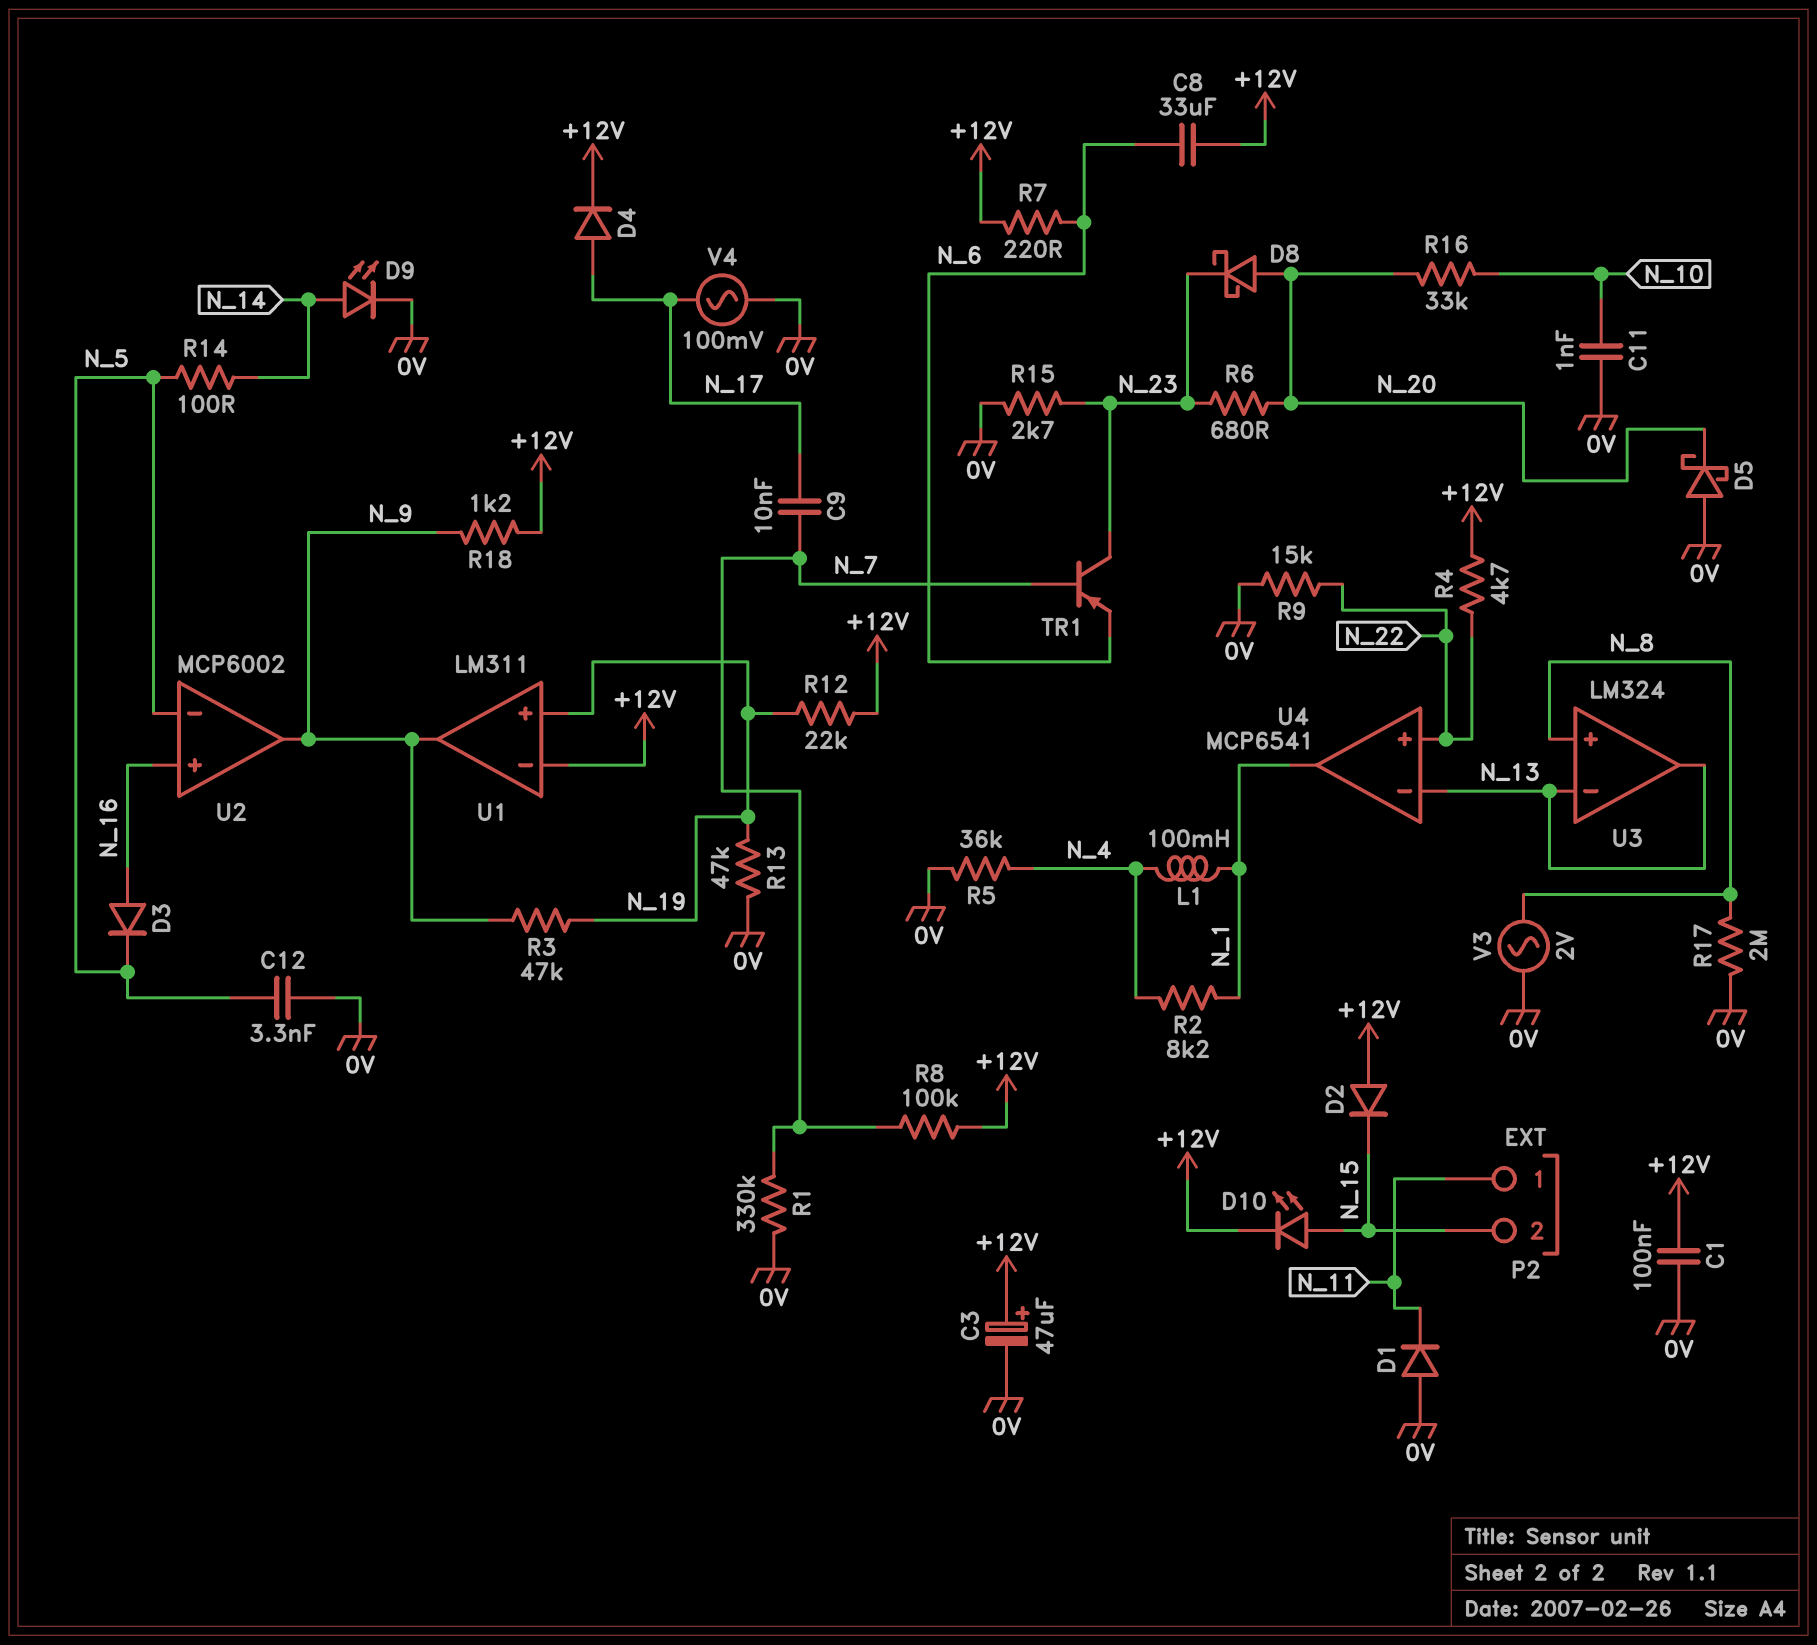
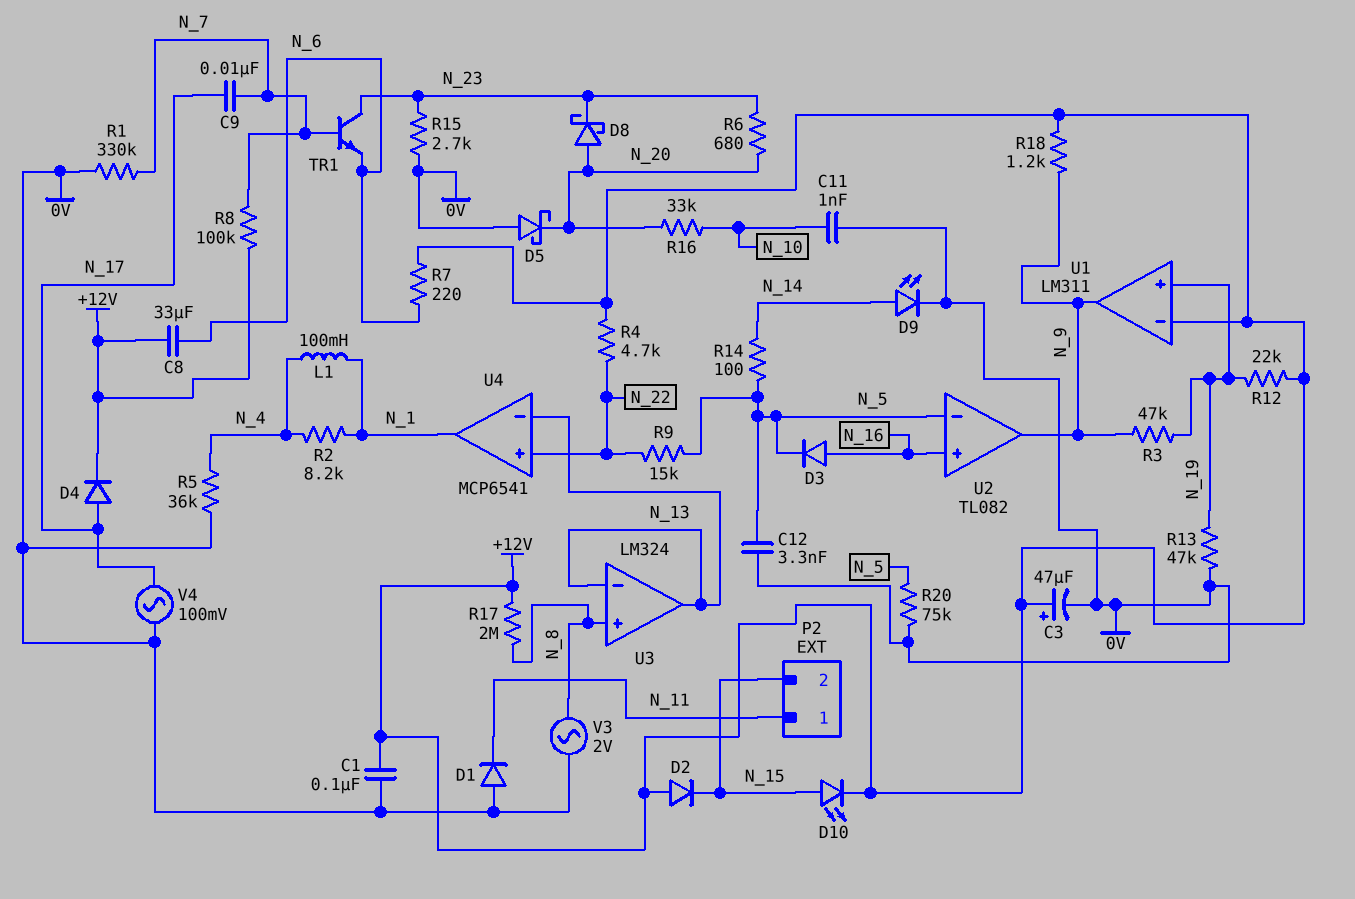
R9: 15k (0V, N_22) -> 15k (N_5, N_22)
R17: 2M (0V, N_8) -> 2M (+12V, N_8)
R20: none -> 75k (0V, N_5)
TR1: PNP (B N_7, C N_23, E N_6) -> NPN (B N_7, C N_23, E N_6)
U2: MCP6002 -> TL082

